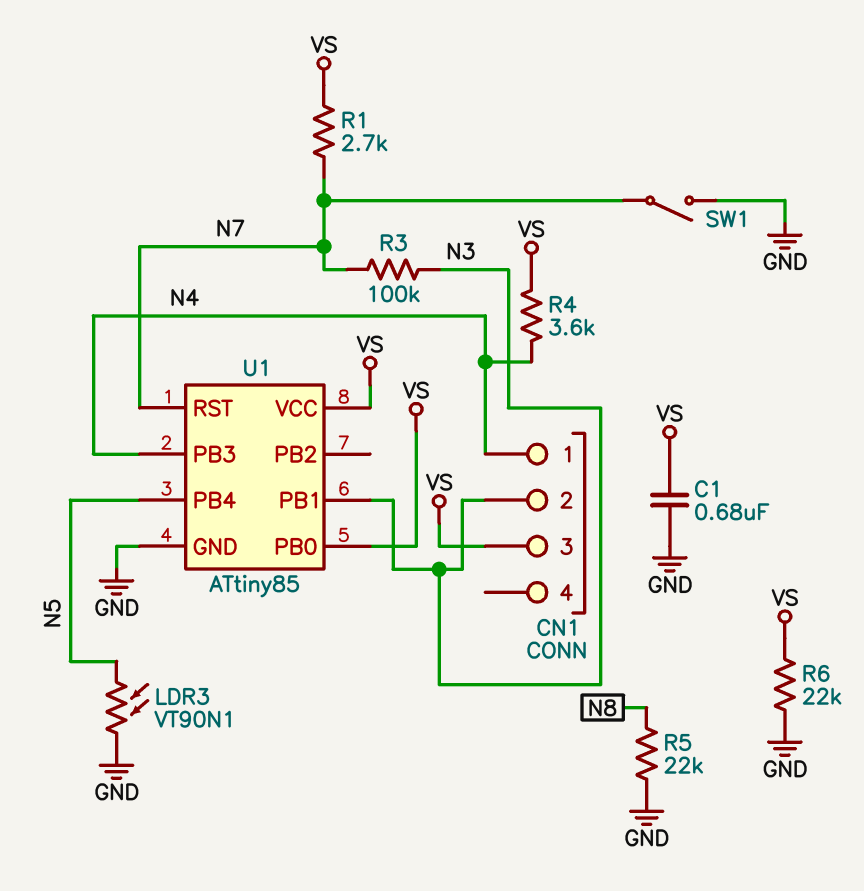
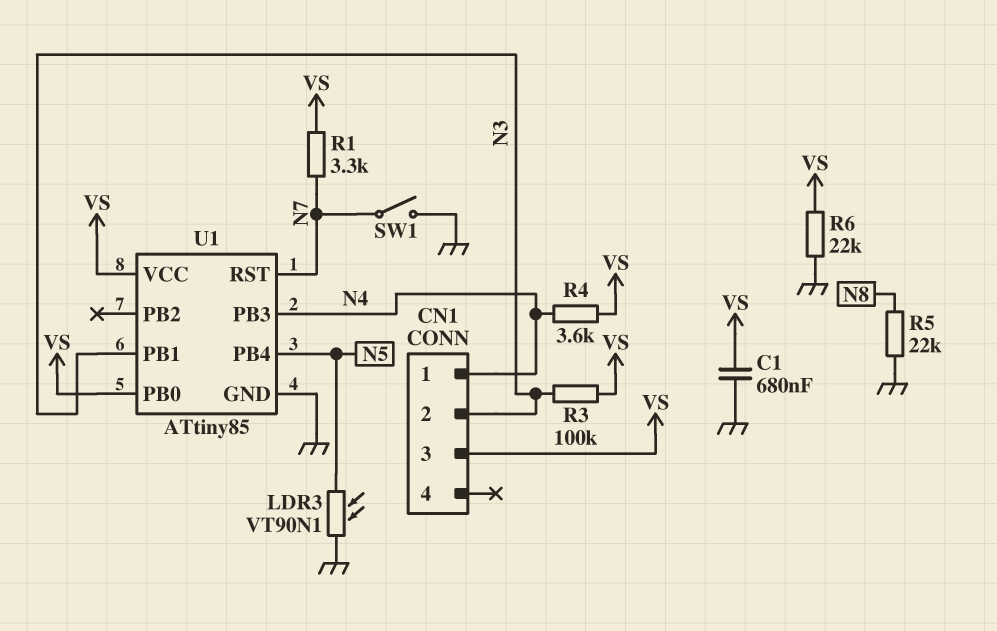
R1: 2.7k (N7, VS) -> 3.3k (N7, VS)
R3: 100k (N3, N7) -> 100k (N3, VS)

